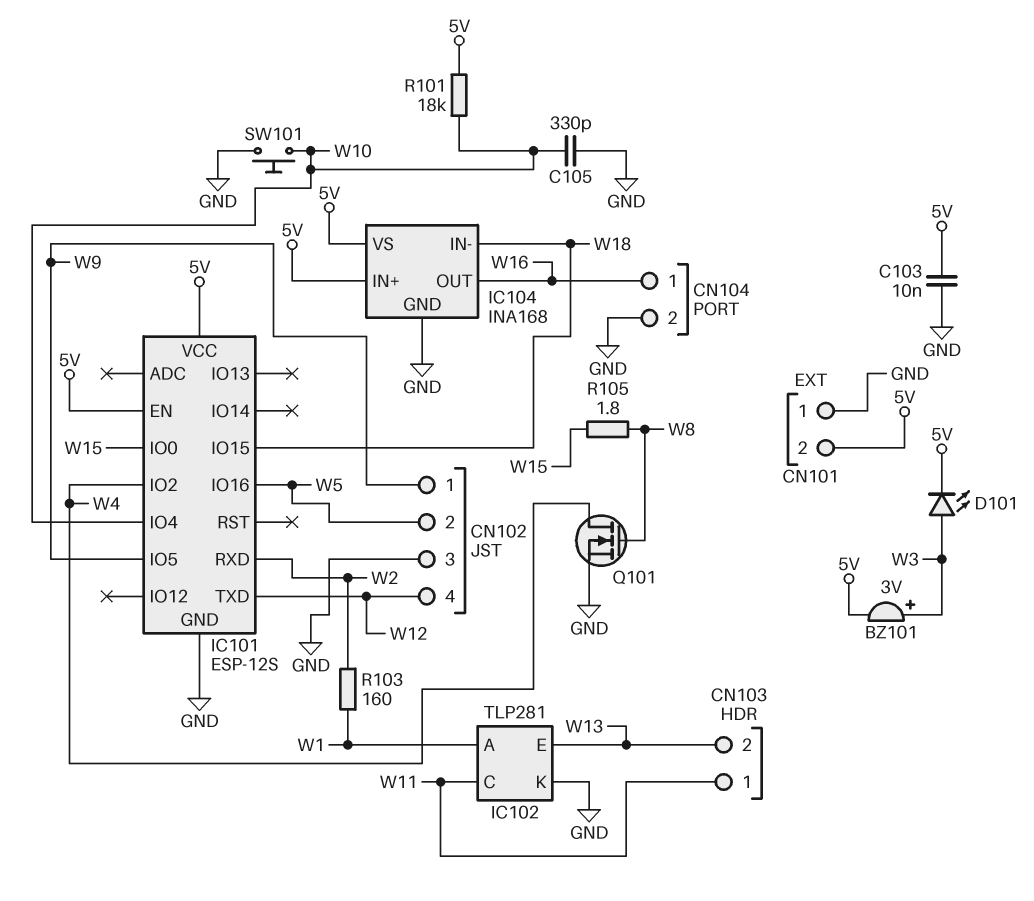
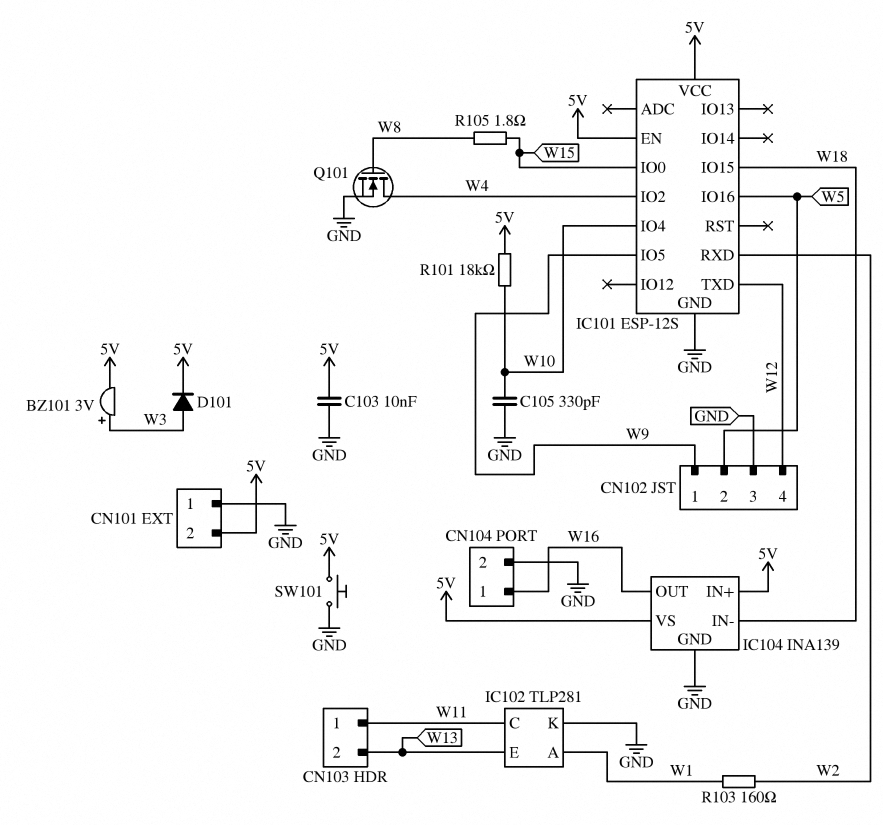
D101: LED (A W3, K 5V) -> diode (A W3, K 5V)
IC104: INA168 -> INA139
SW101: button (GND, W10) -> button (5V, GND)

